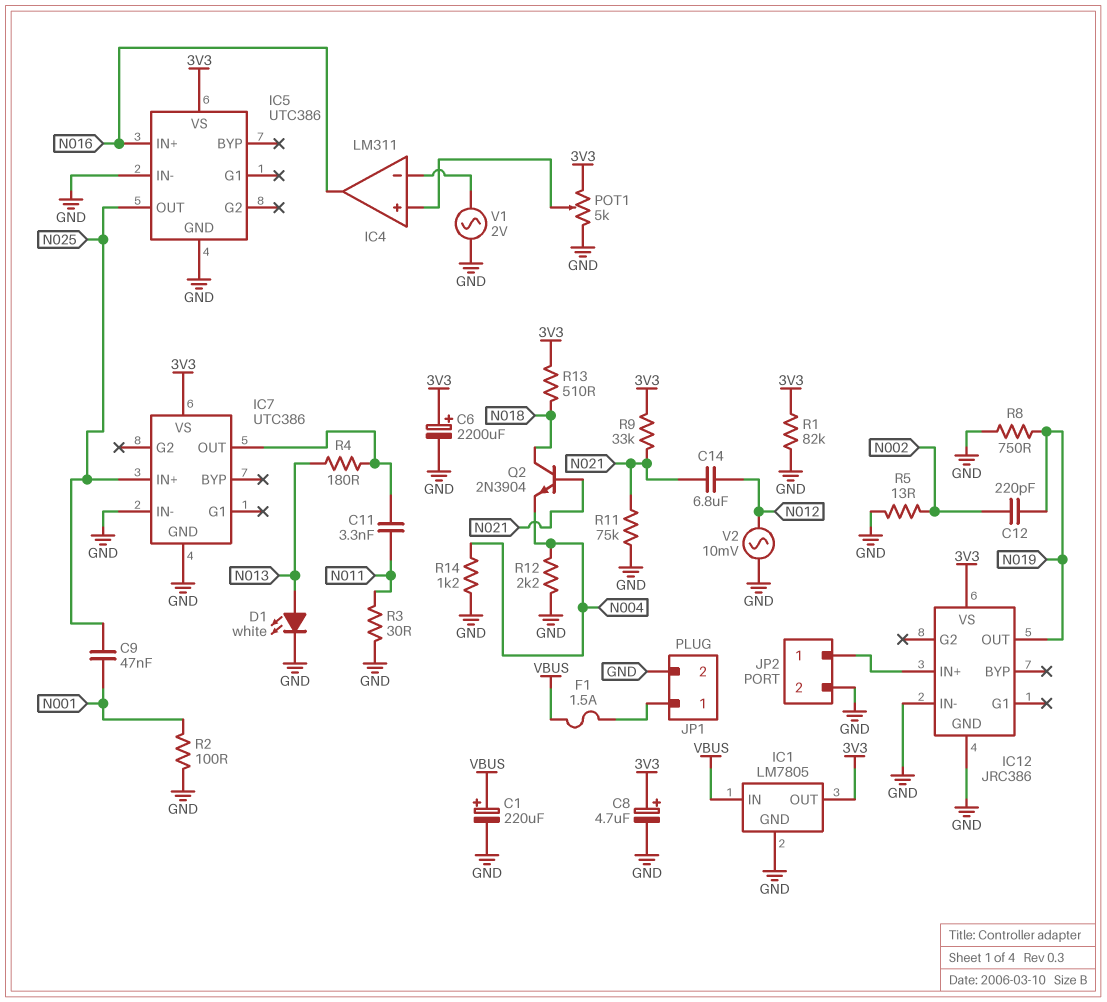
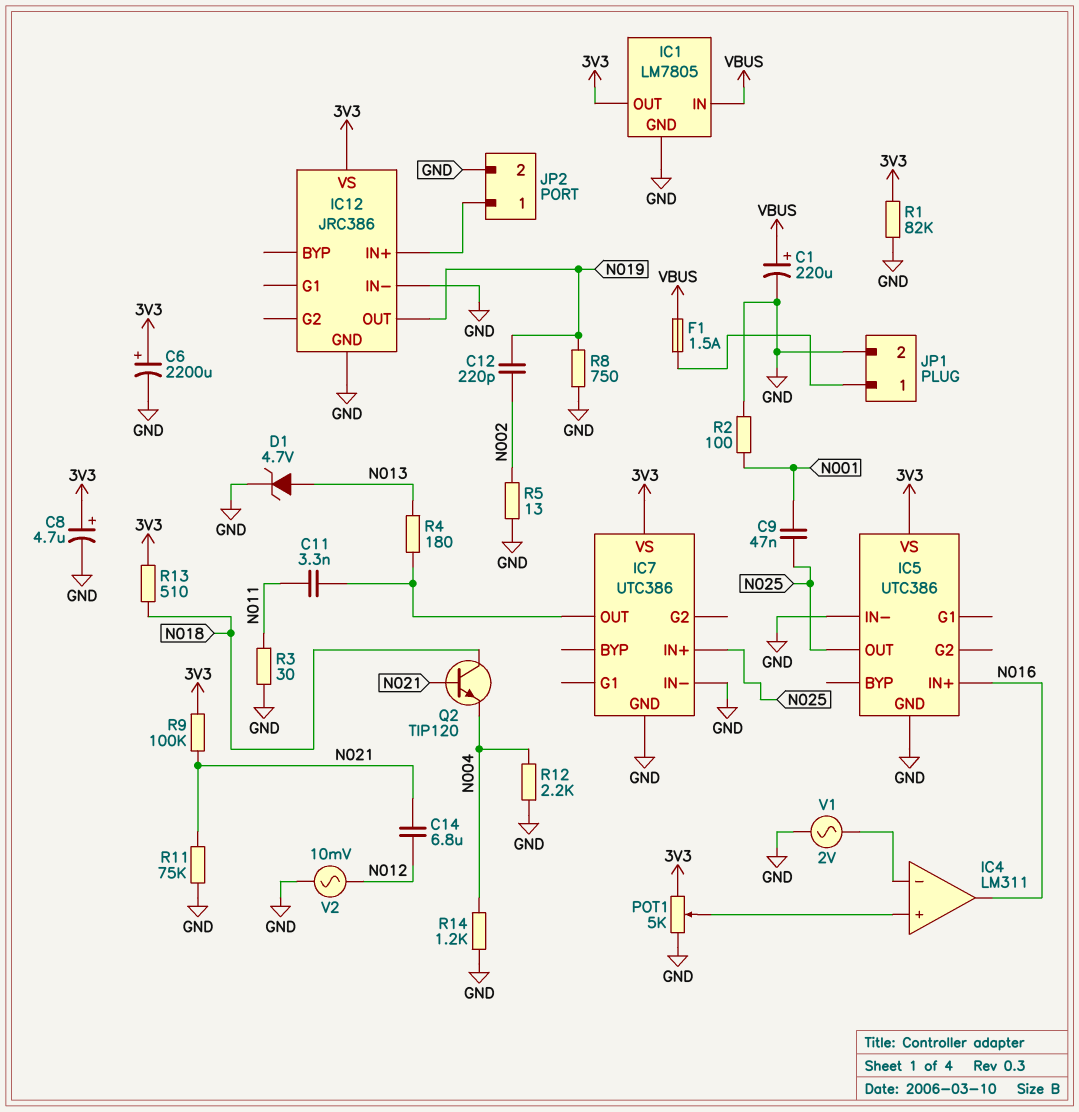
D1: LED white (A N013, K GND) -> zener 4.7V (A N013, K GND)
Q2: NPN 2N3904 (B N021, C N018, E N004) -> NPN TIP120 (B N021, C N018, E N004)
R9: 33k (3V3, N021) -> 100k (3V3, N021)

